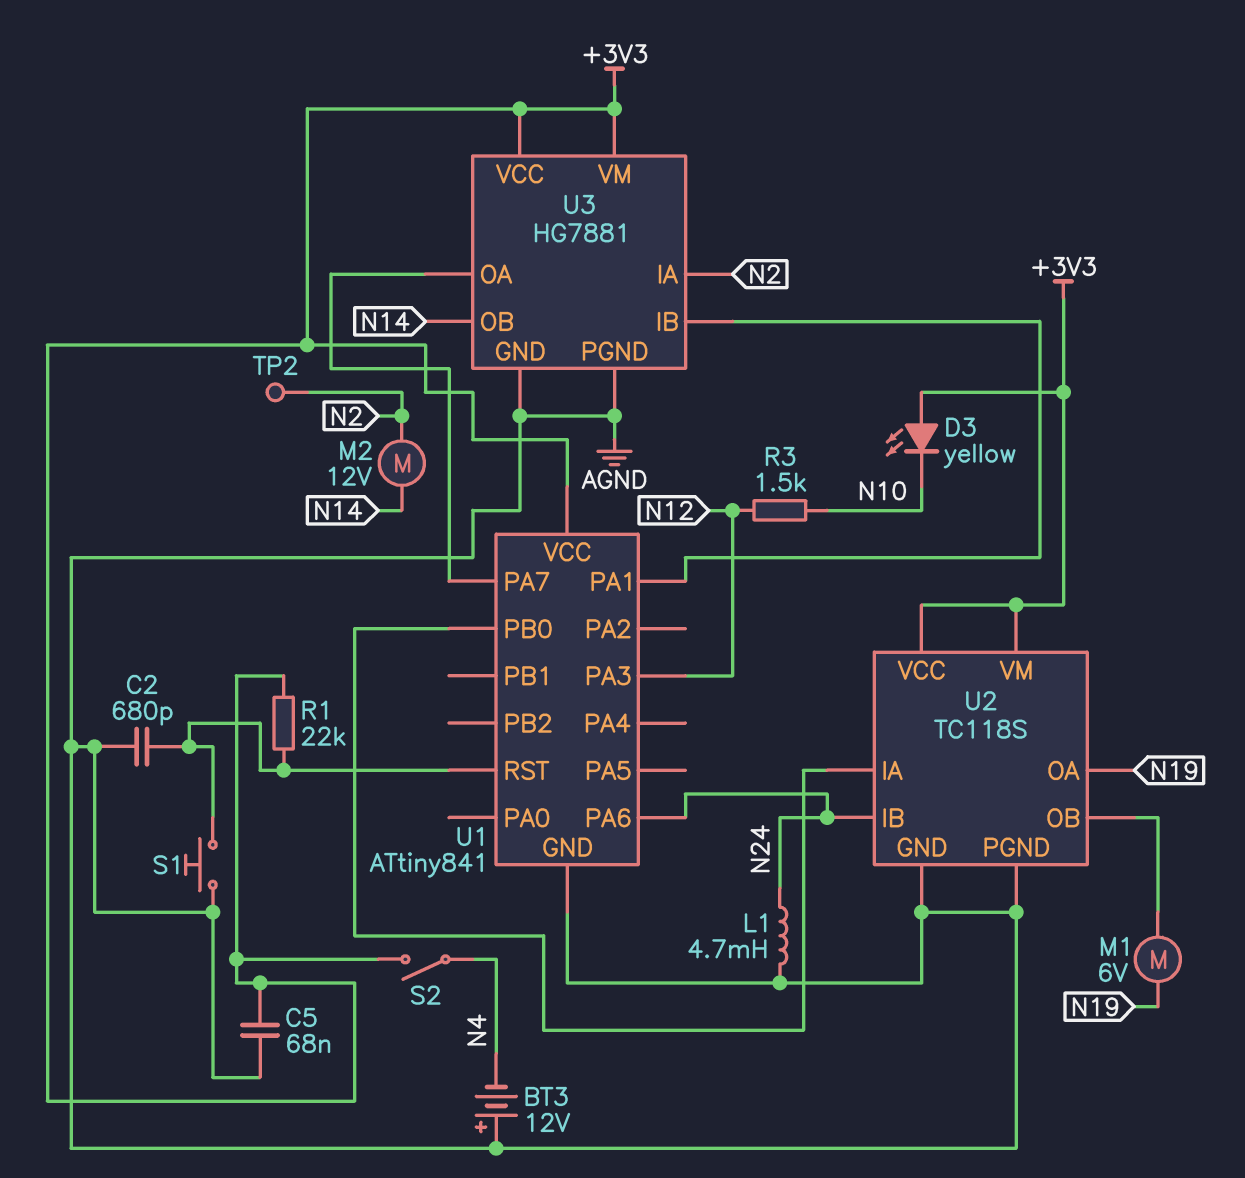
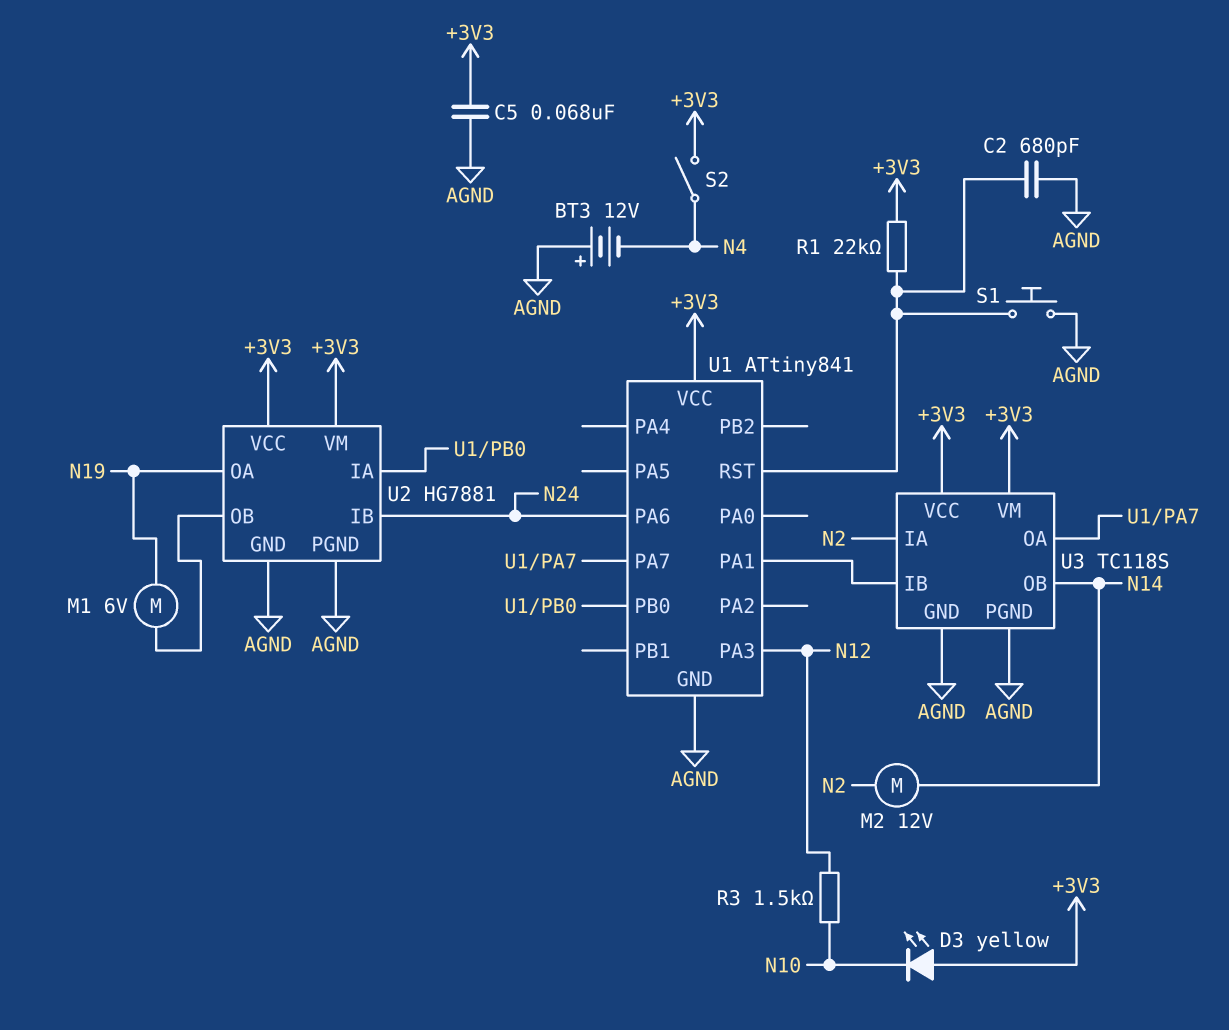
L1: 4.7mH (AGND, N24) -> none
TP2: test point (N2) -> none
U2: TC118S -> HG7881
U3: HG7881 -> TC118S

